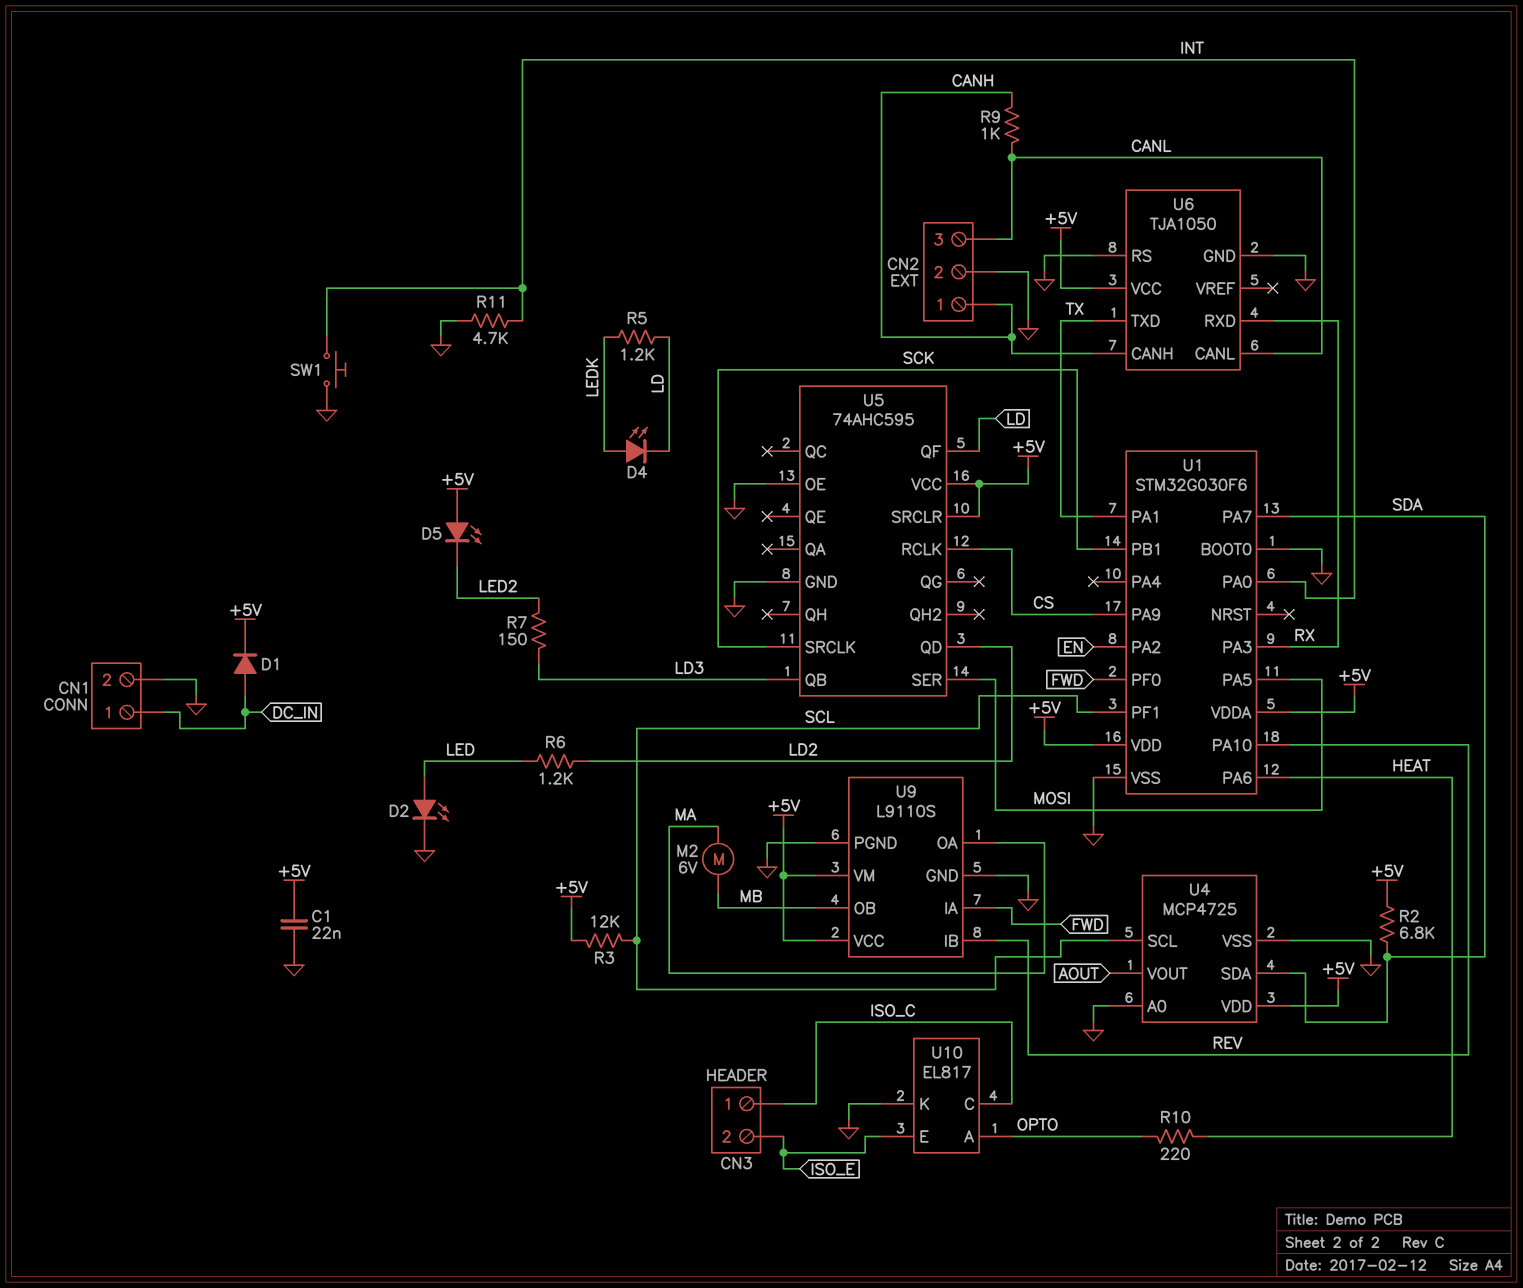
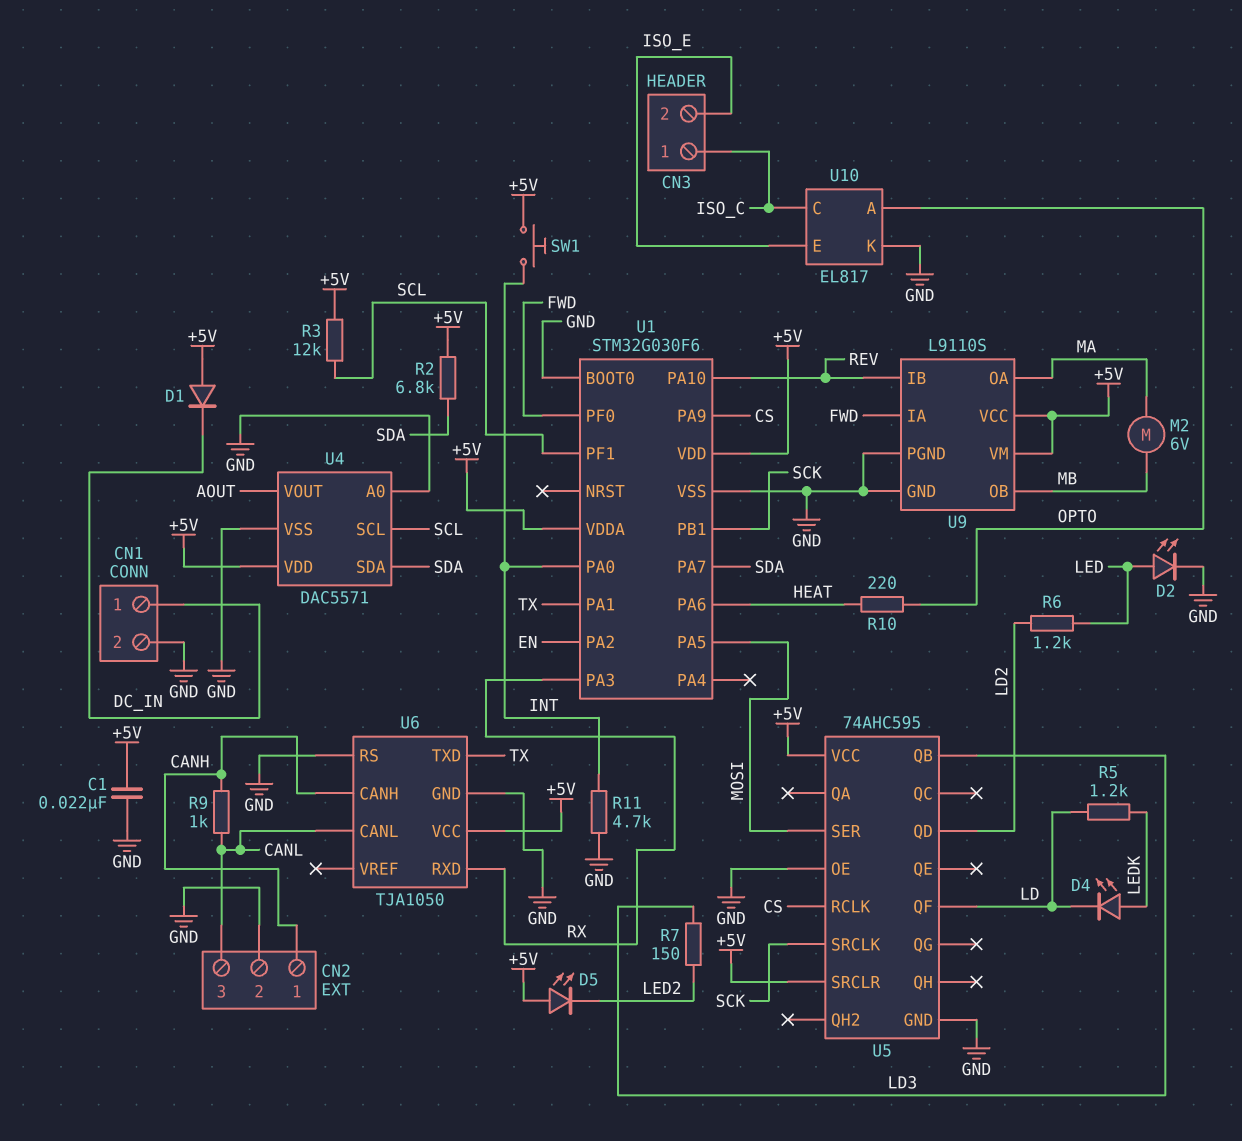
D1: diode (A DC_IN, K +5V) -> diode (A +5V, K DC_IN)
SW1: button (GND, INT) -> button (+5V, INT)
U4: MCP4725 -> DAC5571

